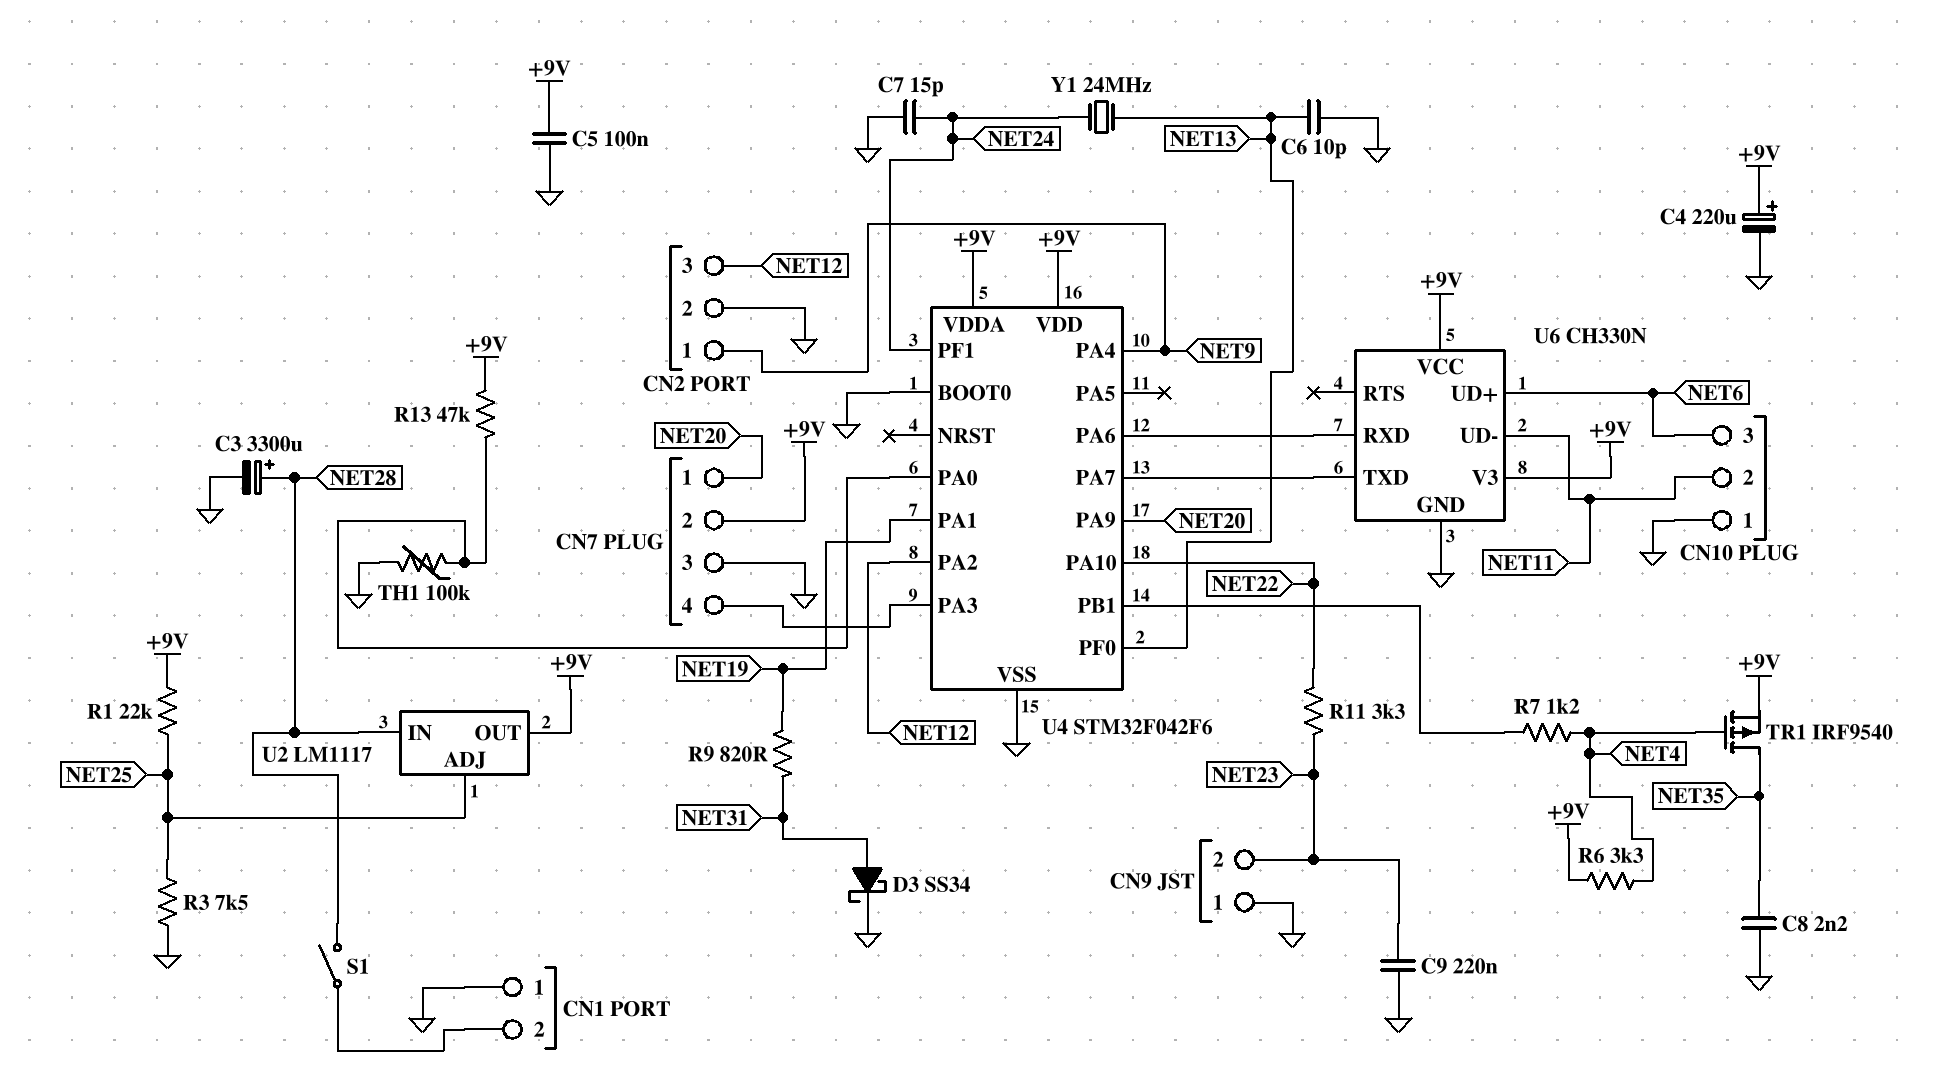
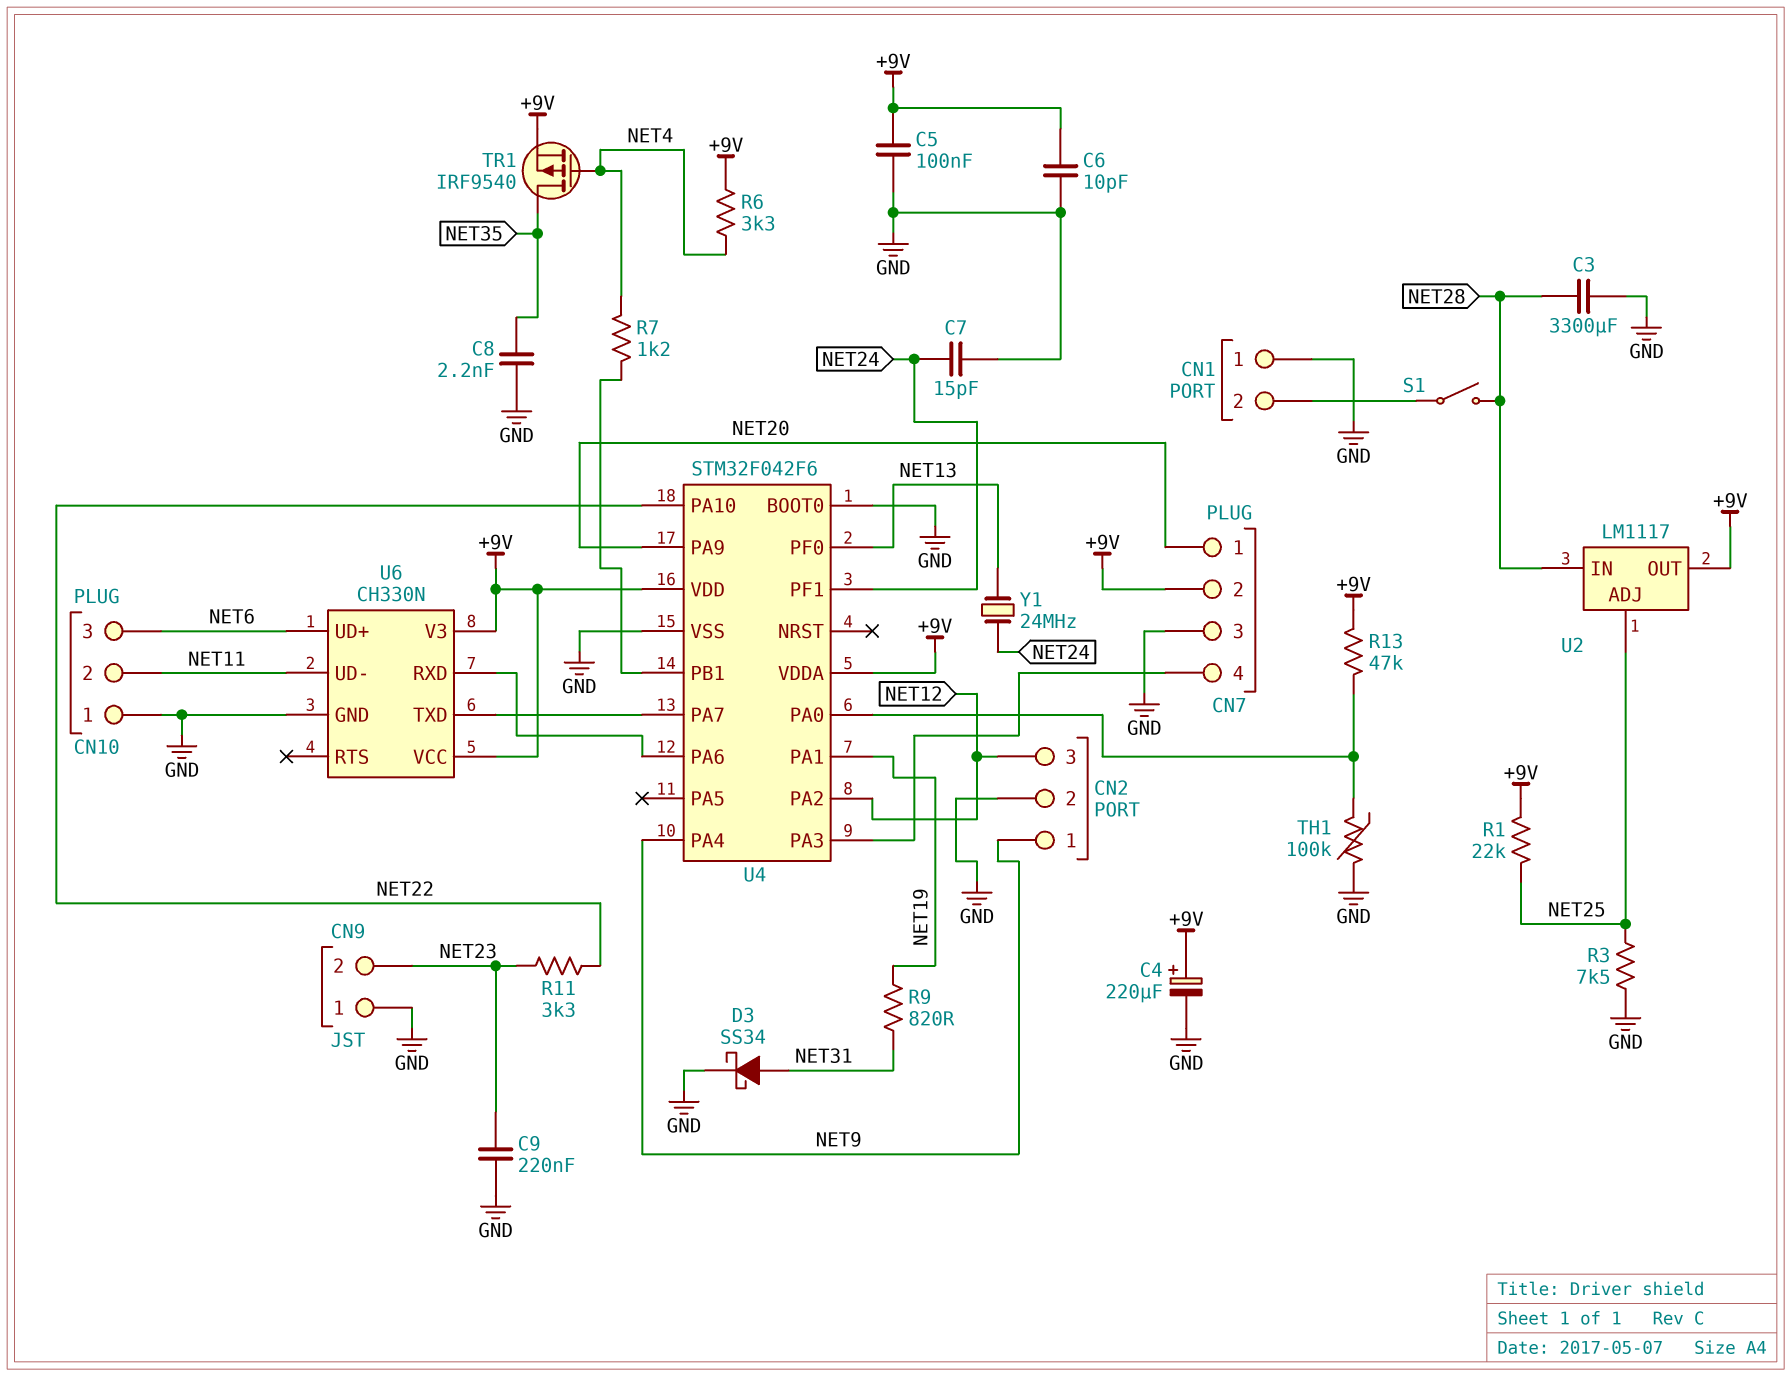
C3: 3300uF (plus NET28, minus GND) -> 3300uF (GND, NET28)
C6: 10pF (GND, NET13) -> 10pF (+9V, GND)

